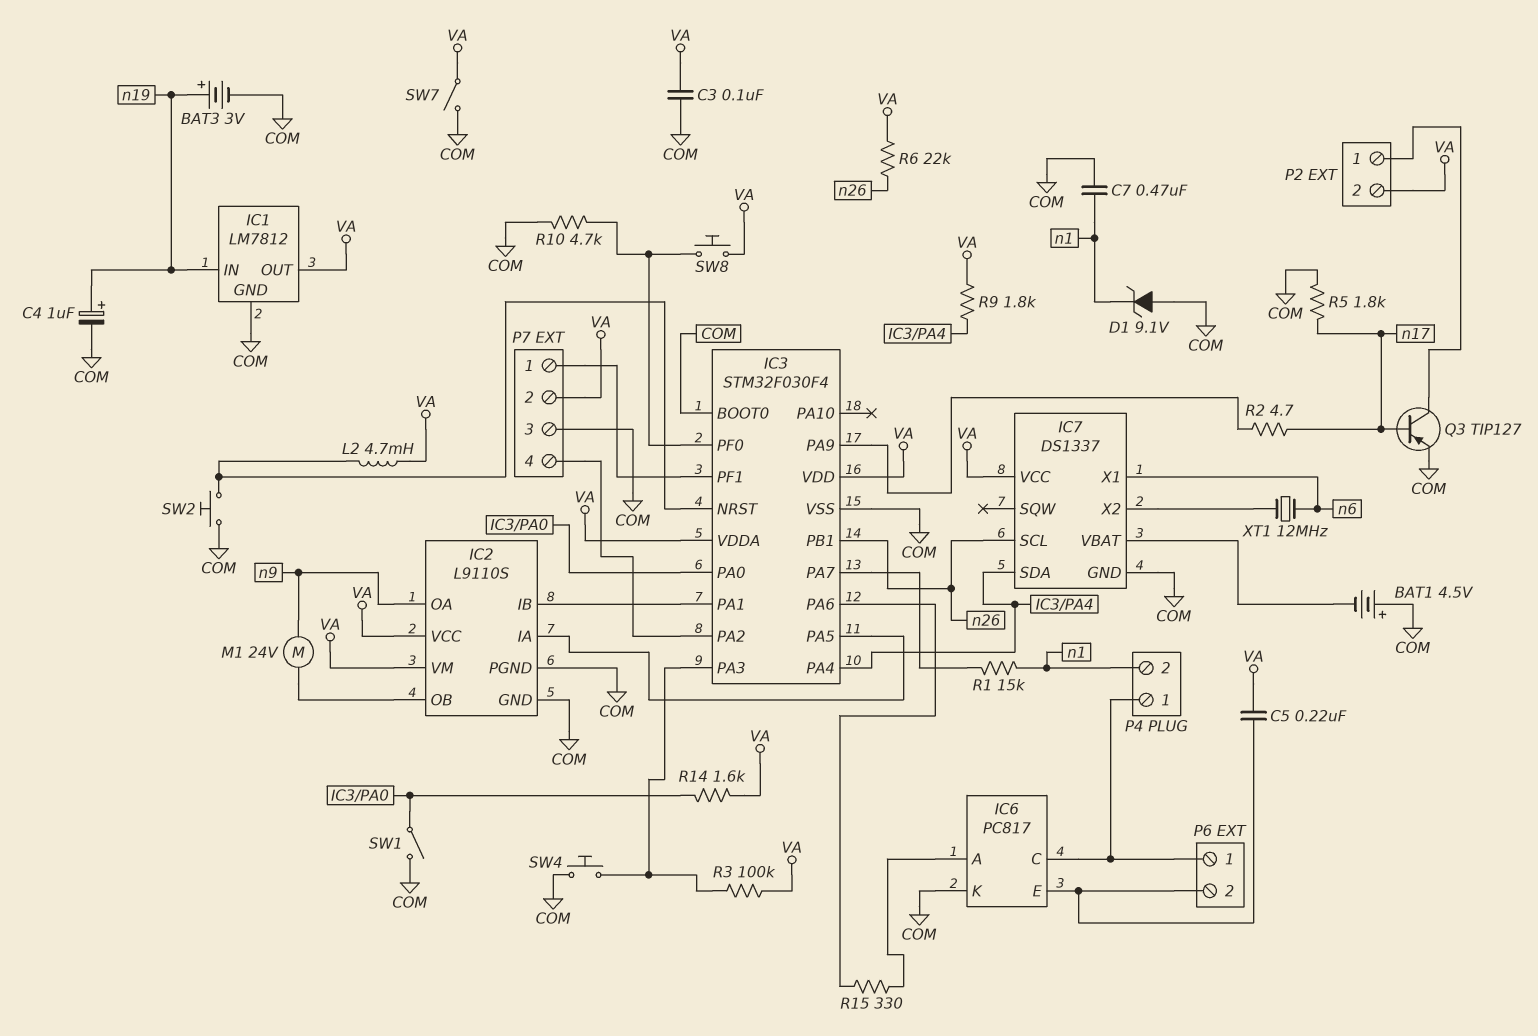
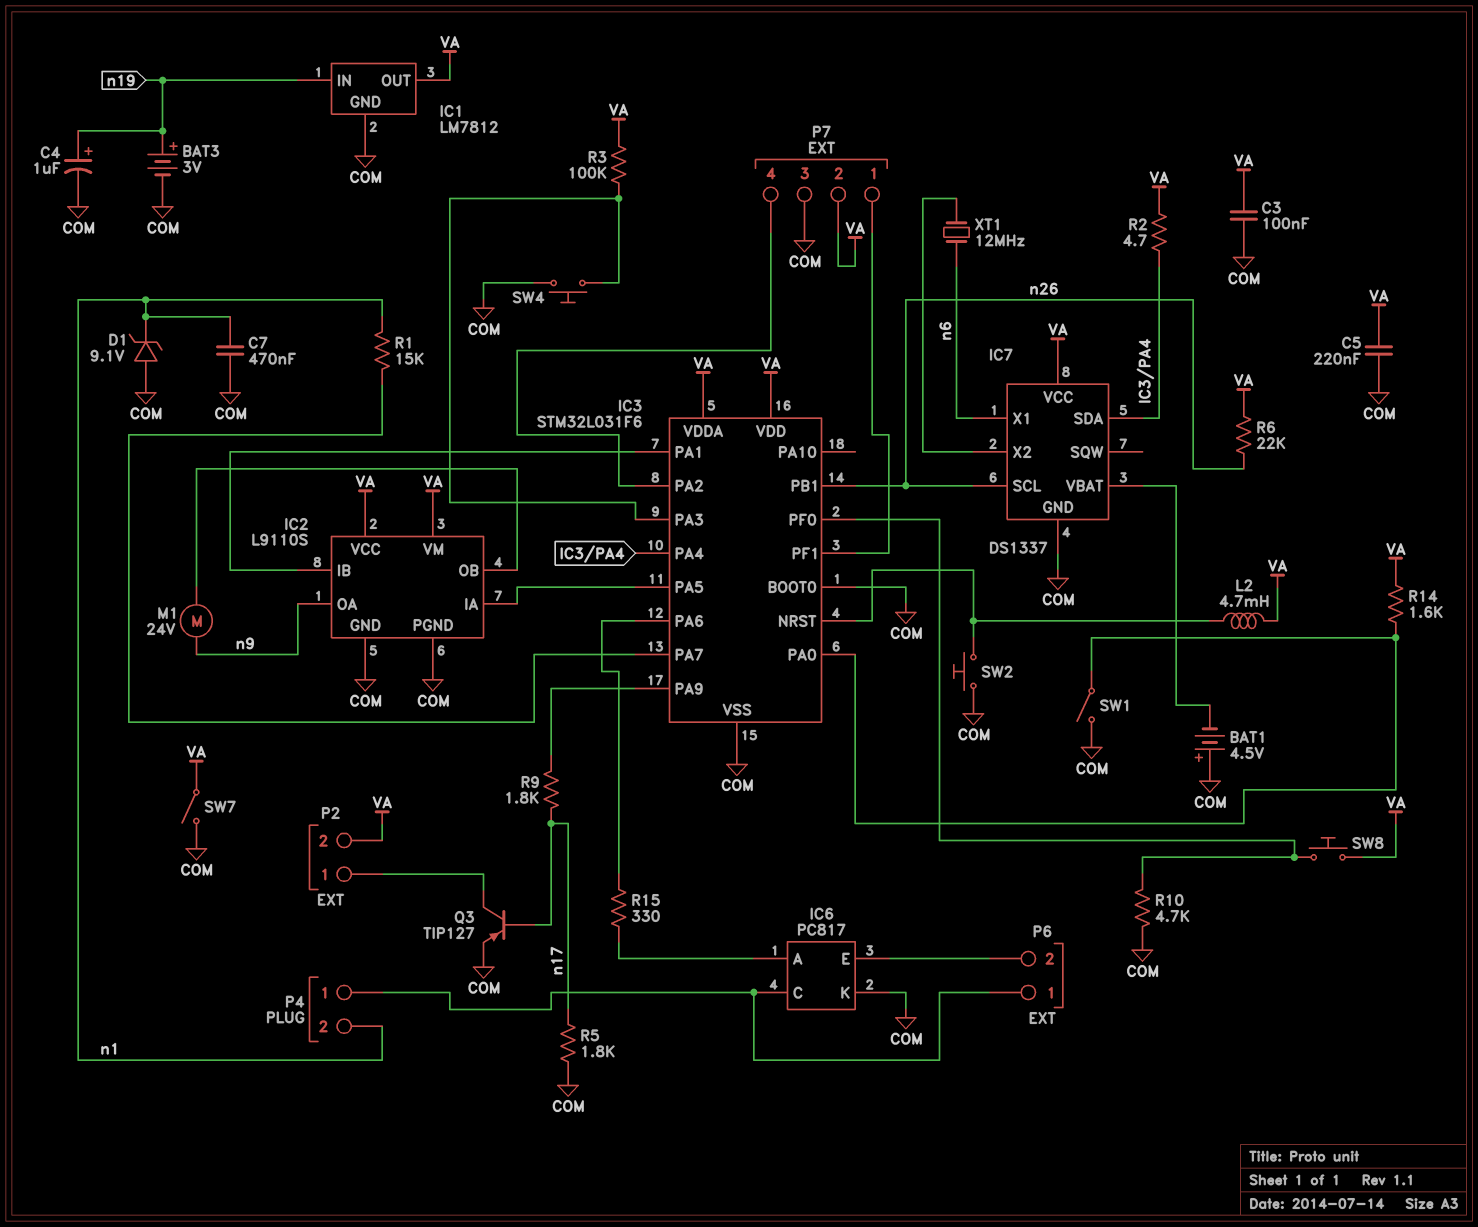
C5: 220nF (IC6/E, VA) -> 220nF (COM, VA)
IC3: STM32F030F4 -> STM32L031F6
R2: 4.7 (IC3/PA9, n17) -> 4.7 (IC3/PA4, VA)
R9: 1.8k (IC3/PA4, VA) -> 1.8k (IC3/PA9, n17)

